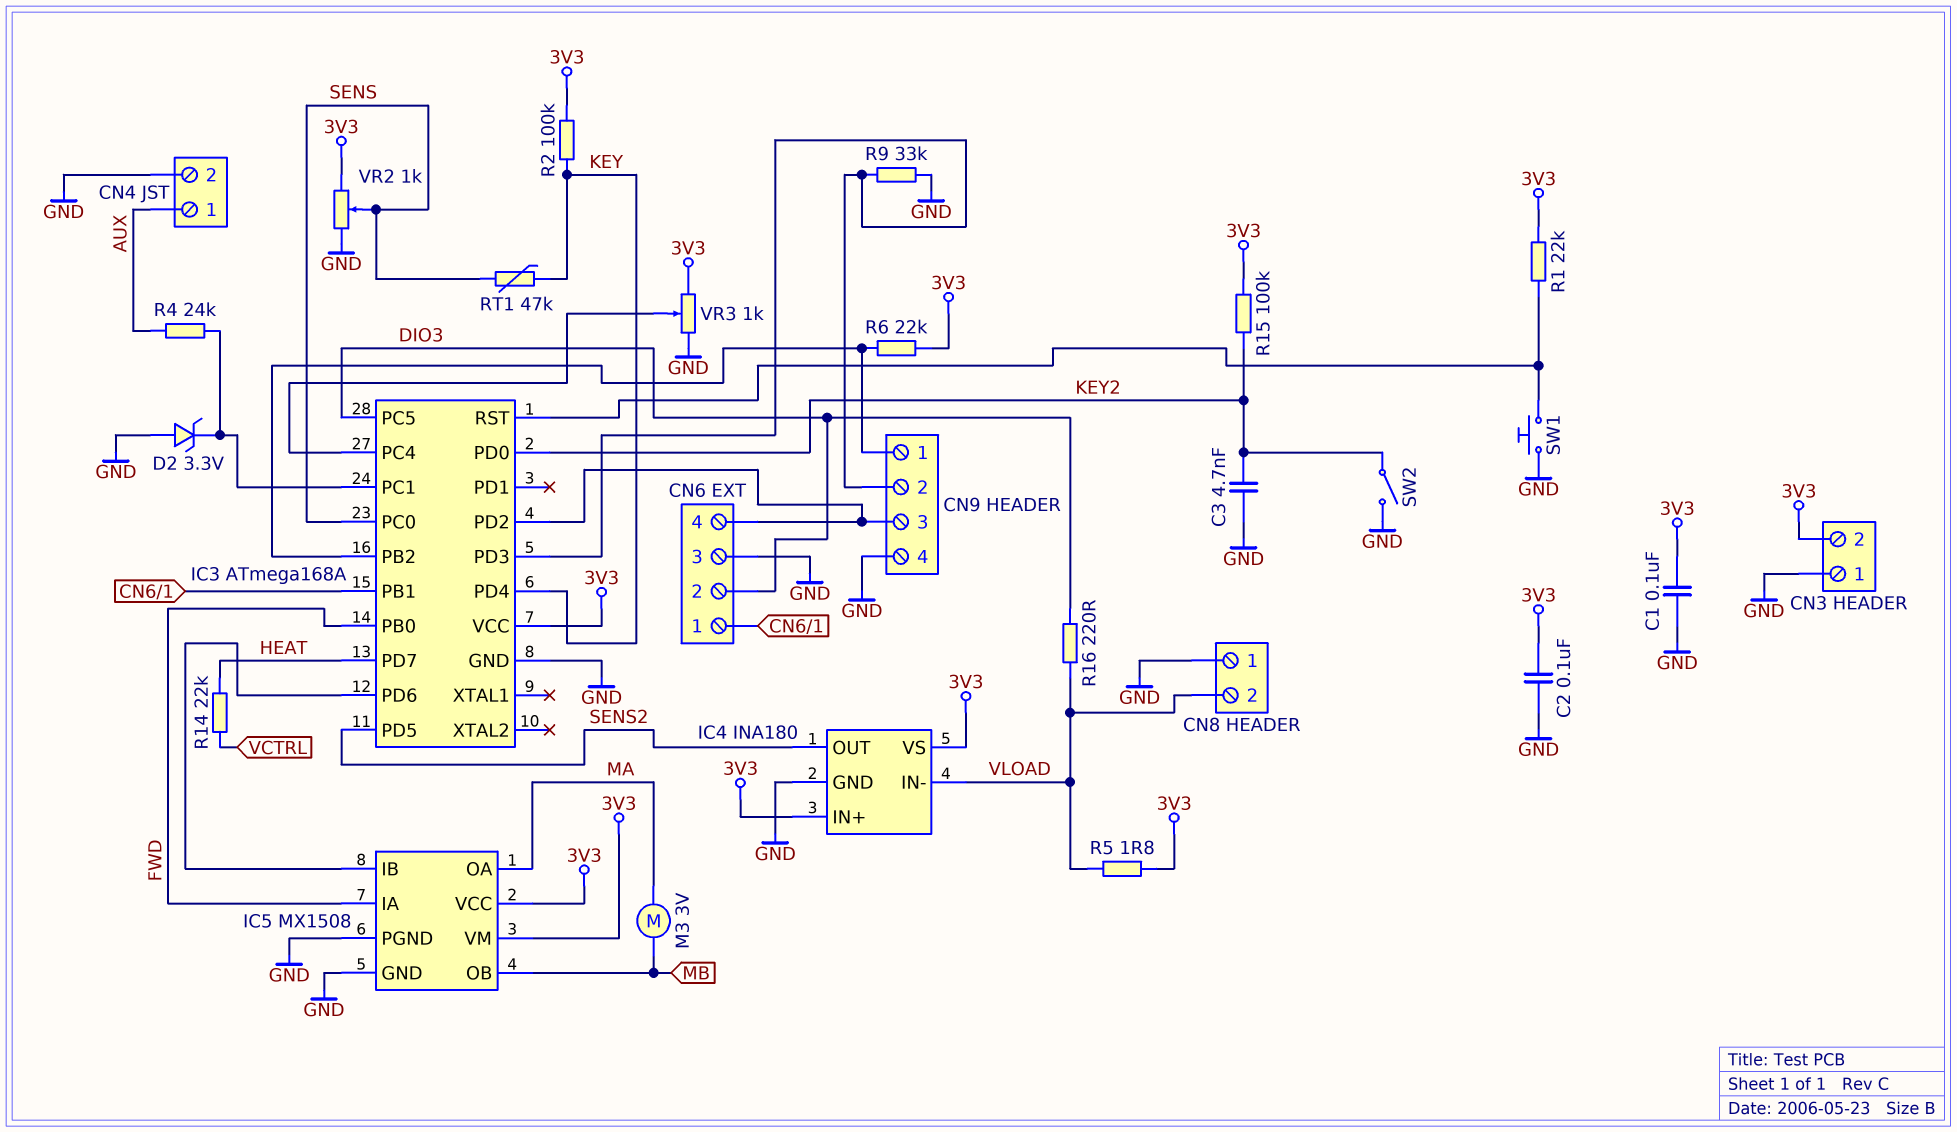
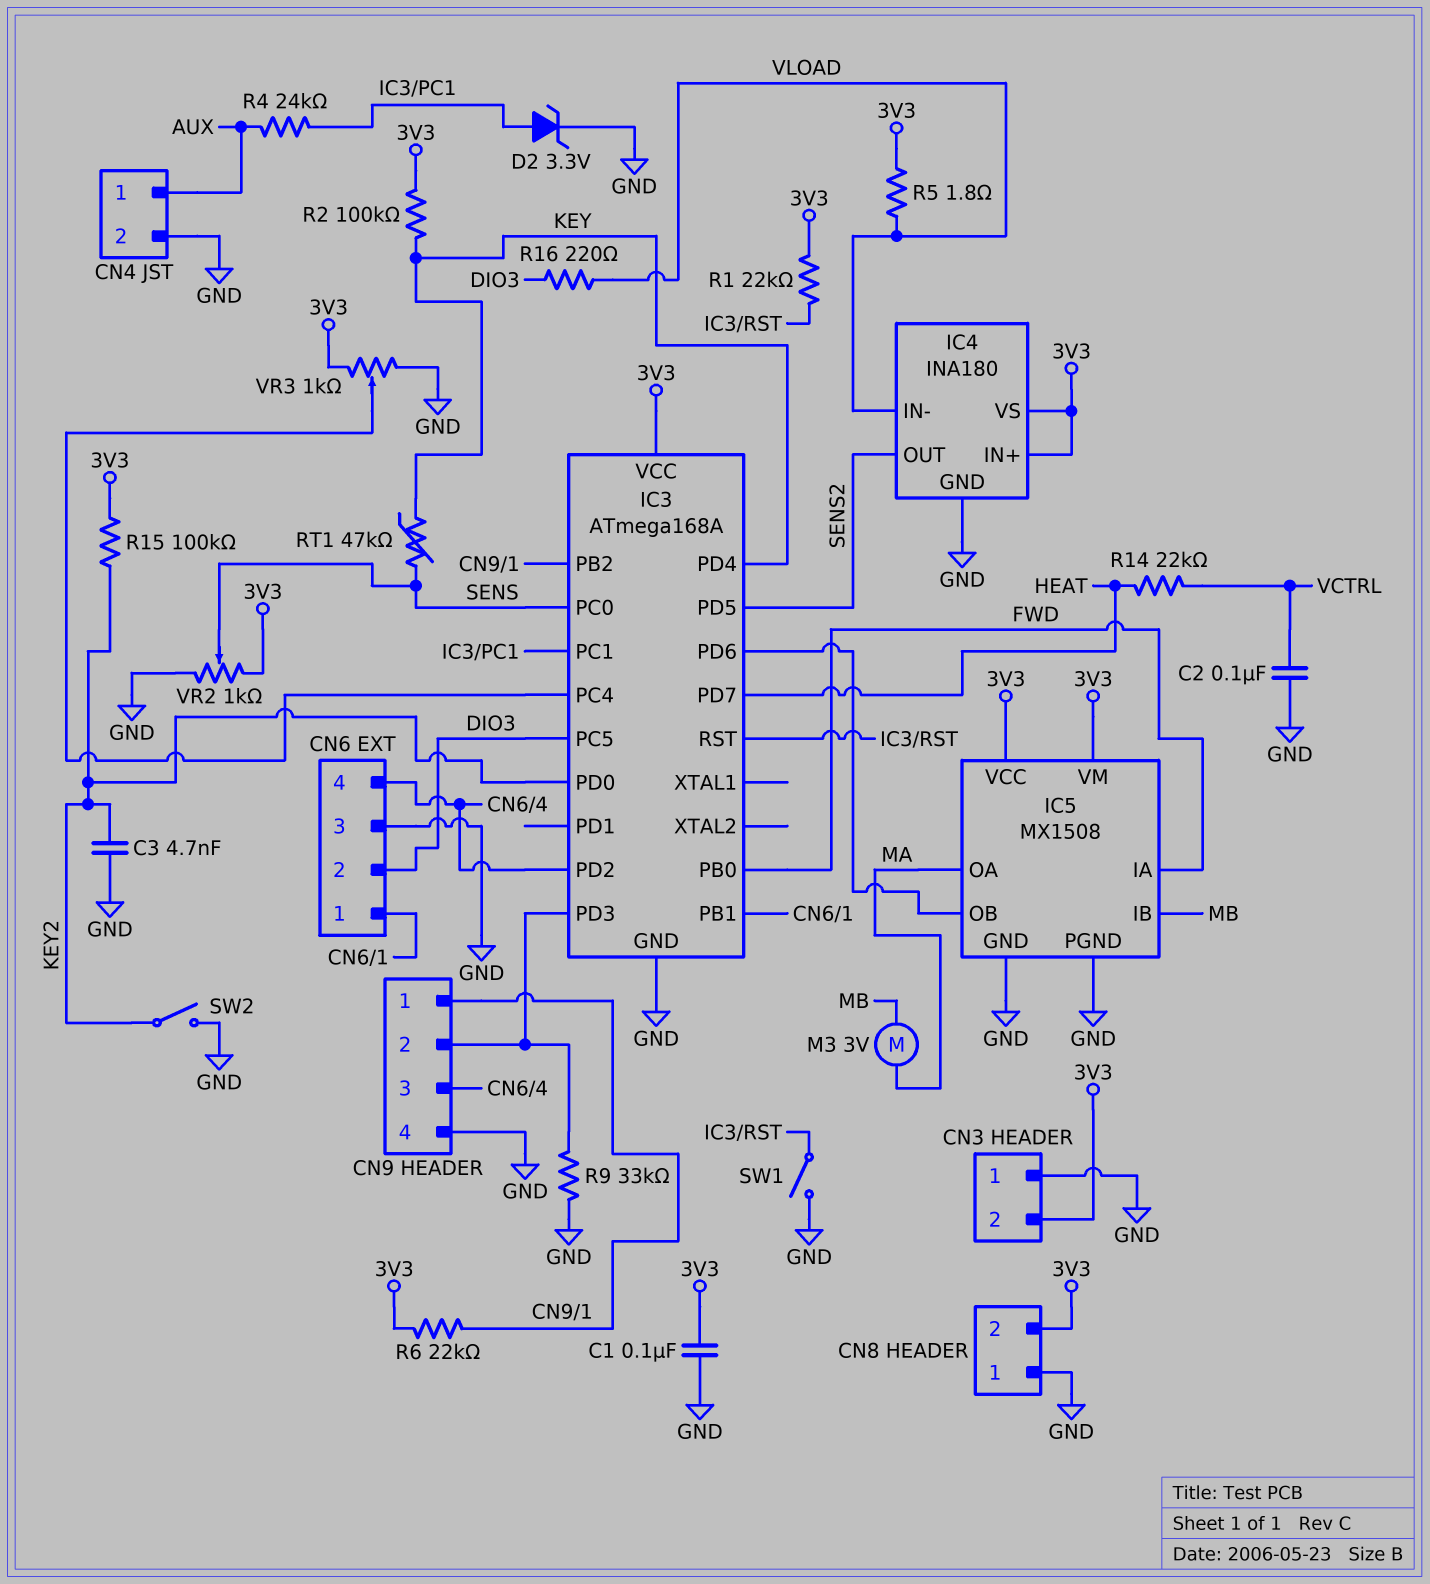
C2: 100nF (3V3, GND) -> 100nF (GND, VCTRL)
CN8 pin 2: VLOAD -> 3V3
D2: zener 3.3V (A GND, K IC3/PC1) -> zener 3.3V (A IC3/PC1, K GND)
IC5 pin IB: IC3/PD6 -> MB
IC5 pin OB: MB -> IC3/PD6
SW1: button (GND, IC3/RST) -> switch (GND, IC3/RST)

